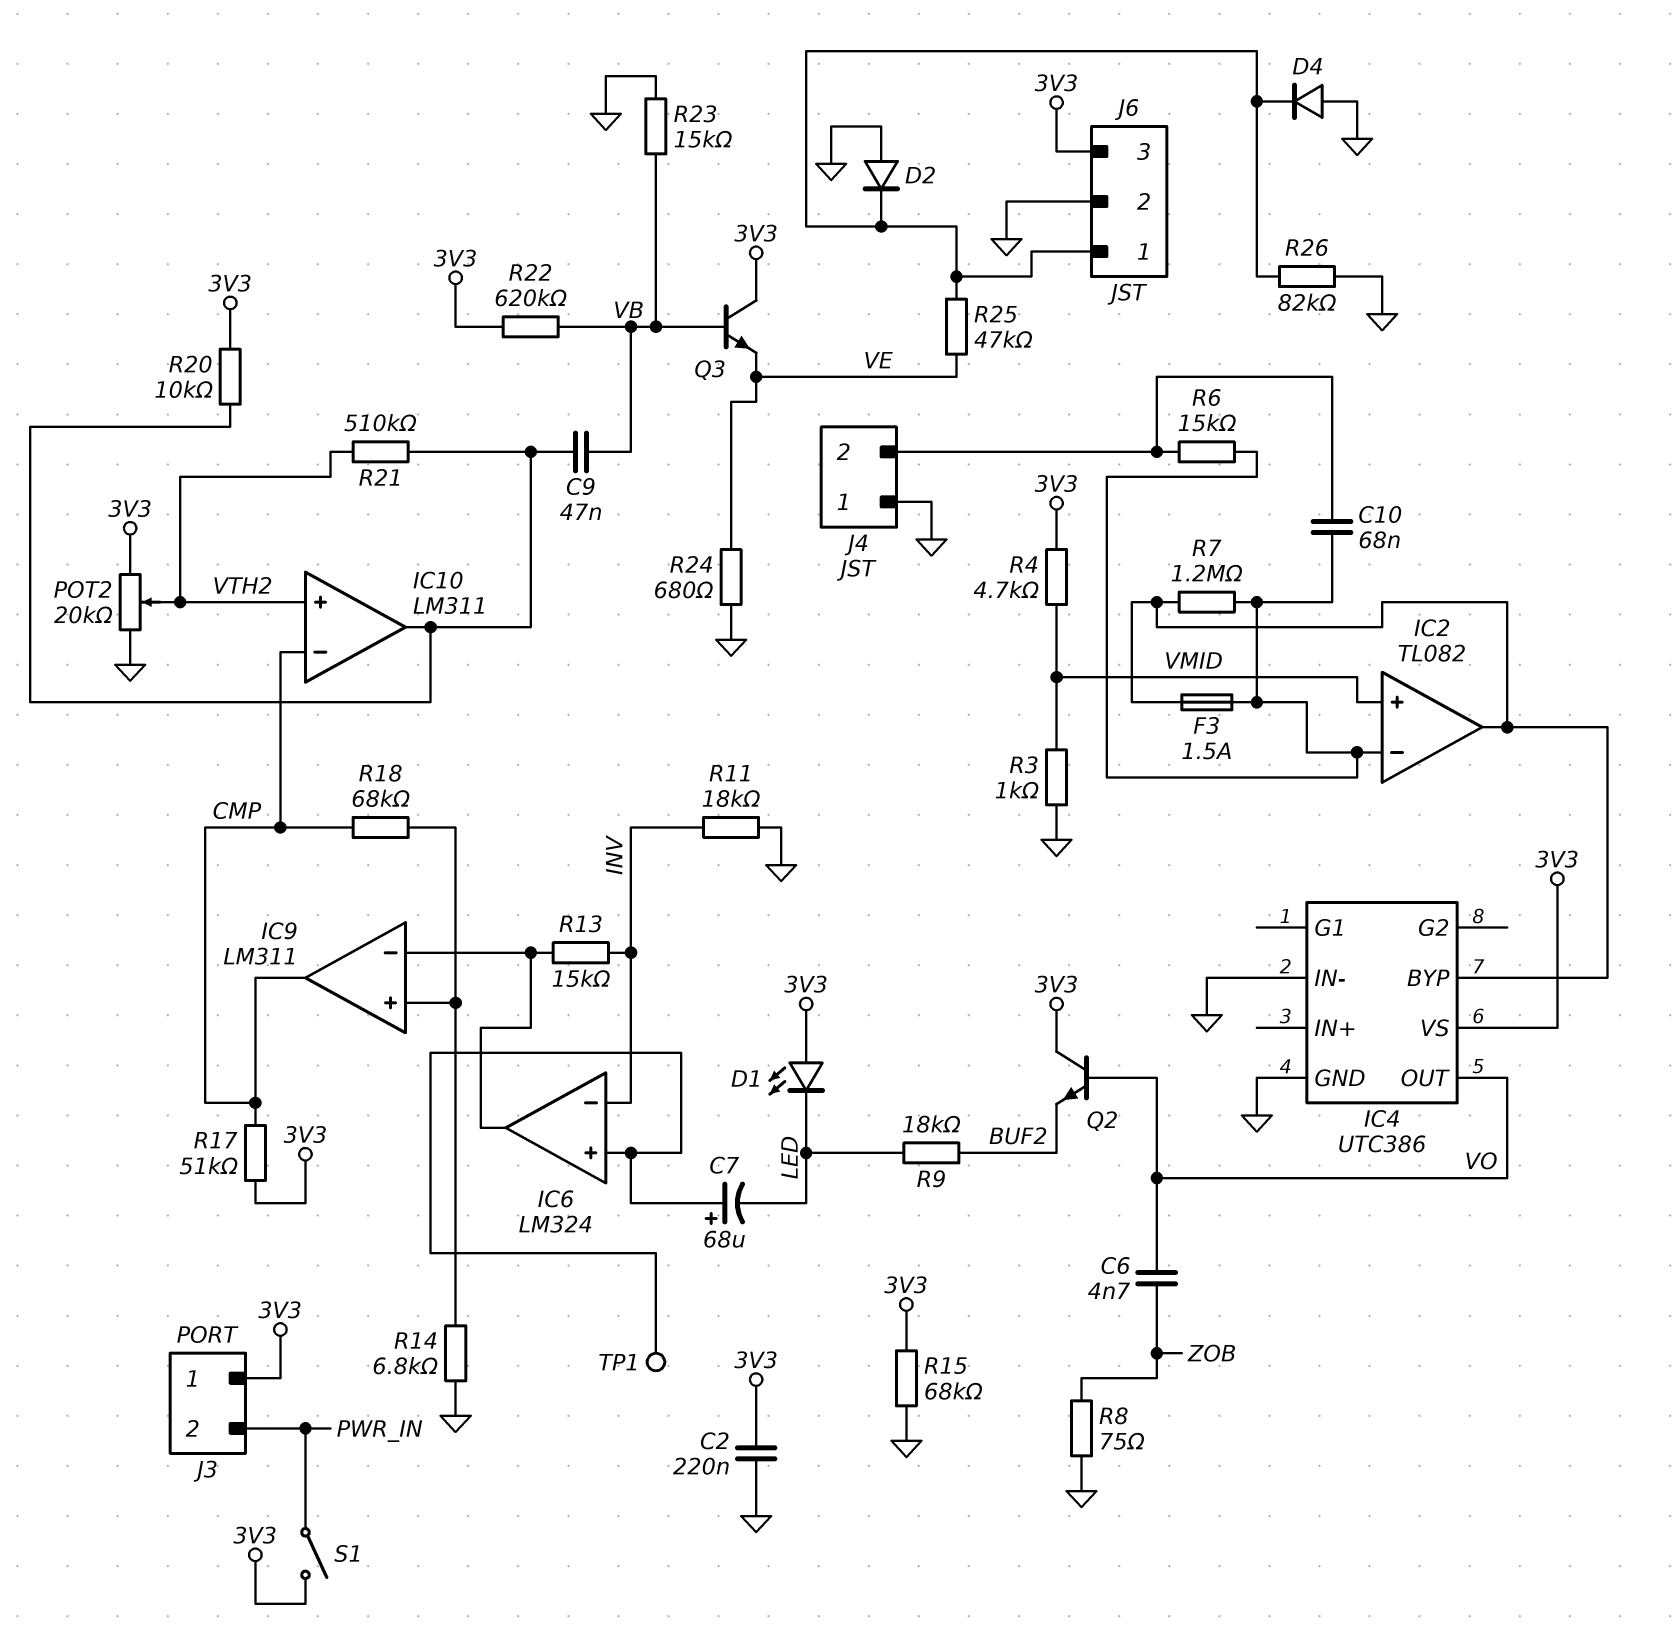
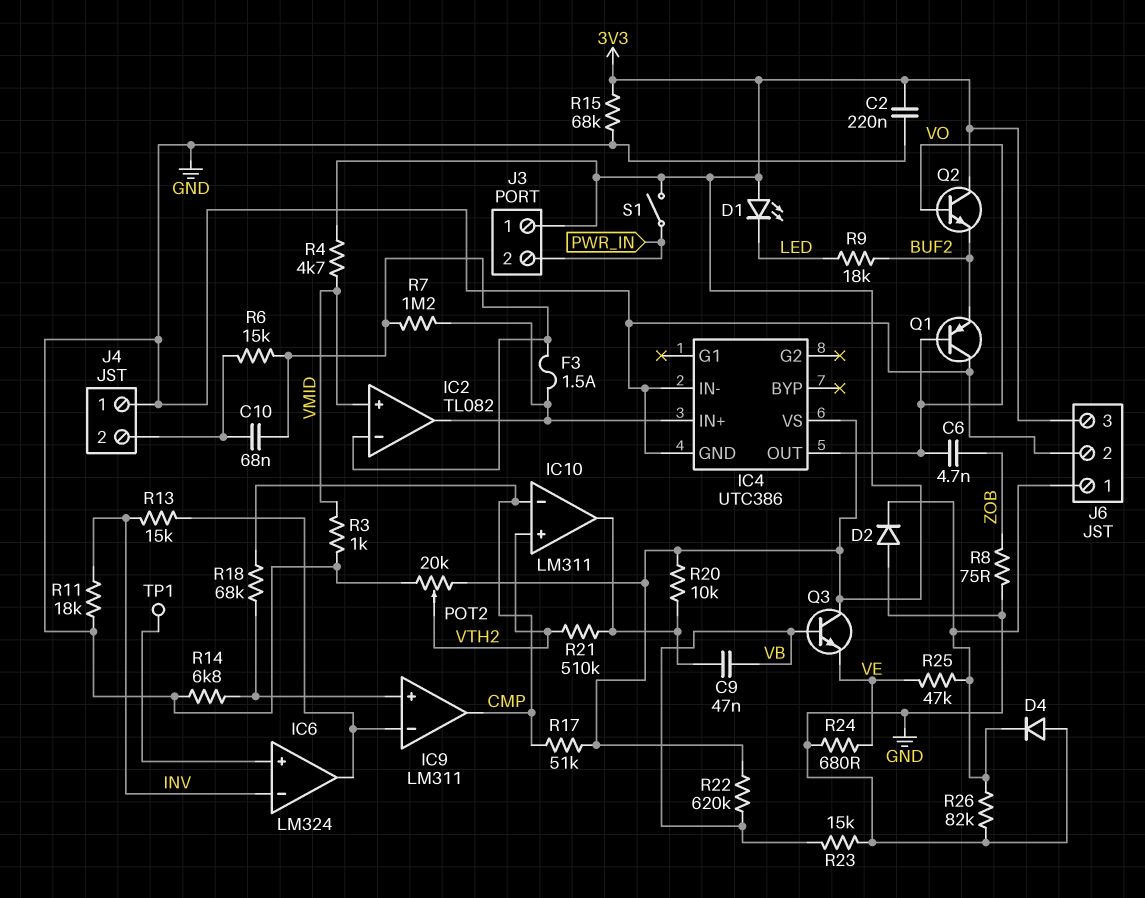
C7: 68uF (plus IC6/in+, minus LED) -> none
IC4 pin BYP: IC2/out -> none
IC4 pin IN+: none -> IC2/out
Q1: none -> PNP (B VO, C GND, E BUF2)

